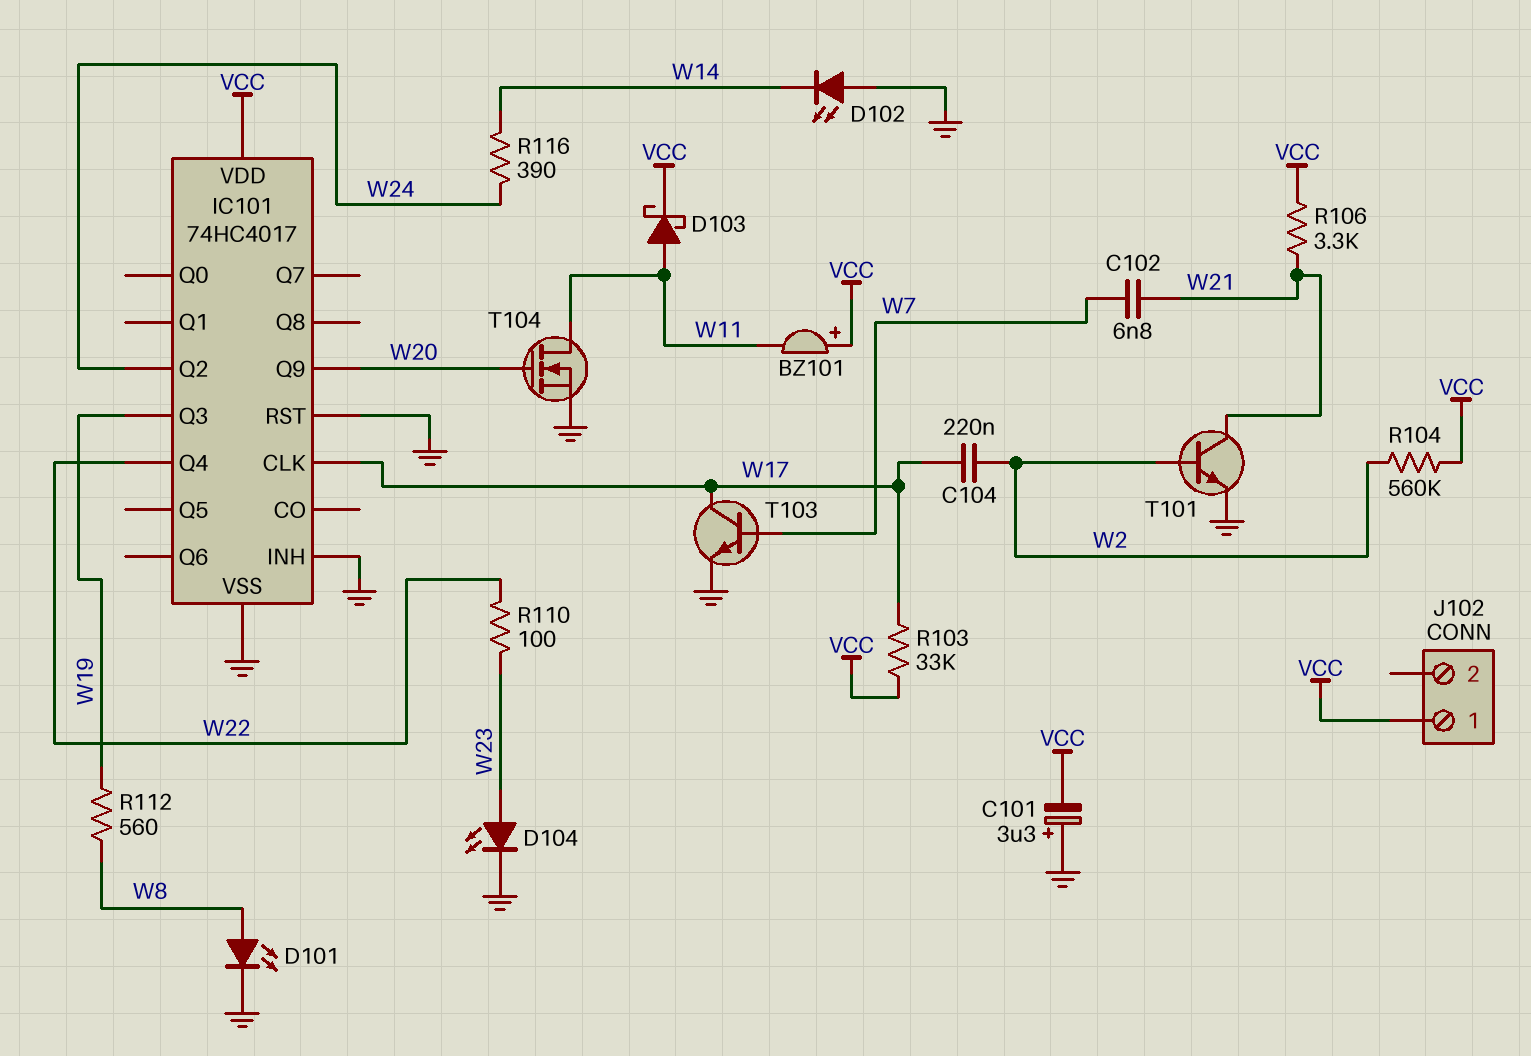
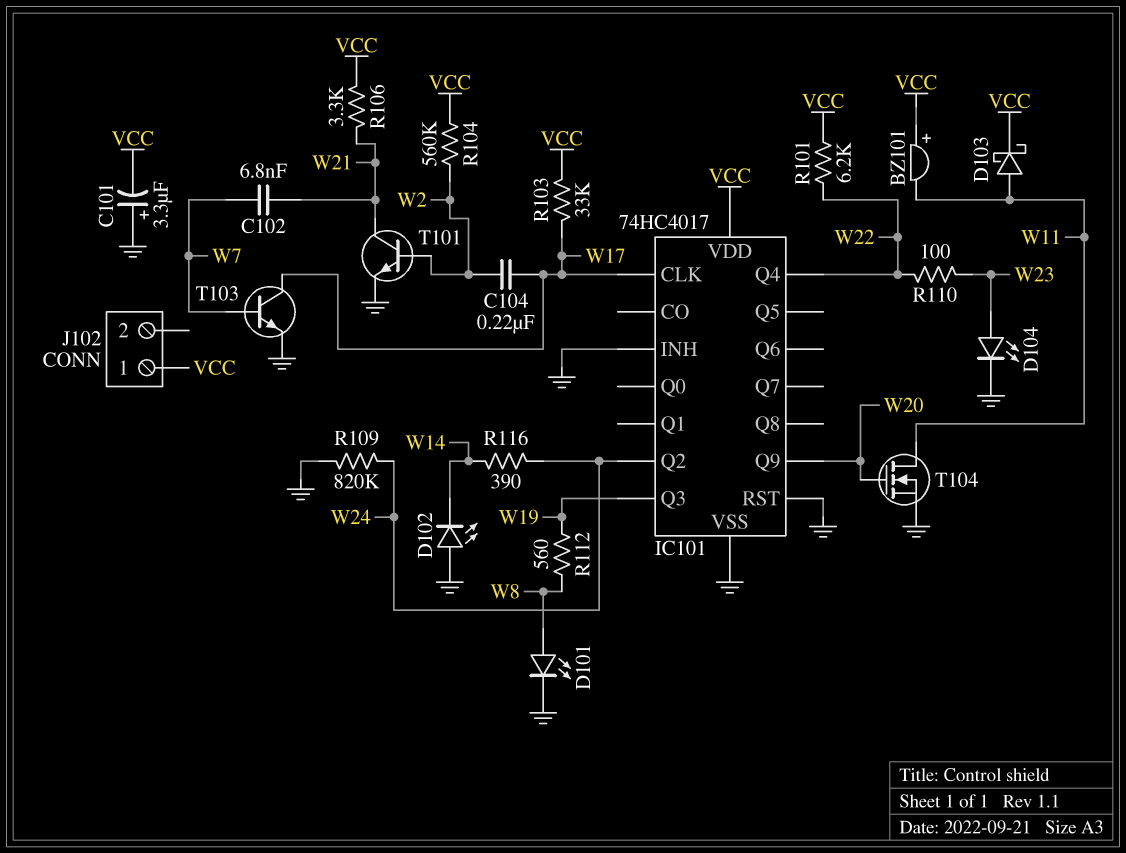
R101: none -> 6.2k (VCC, W22)
R109: none -> 820k (GND, W24)

